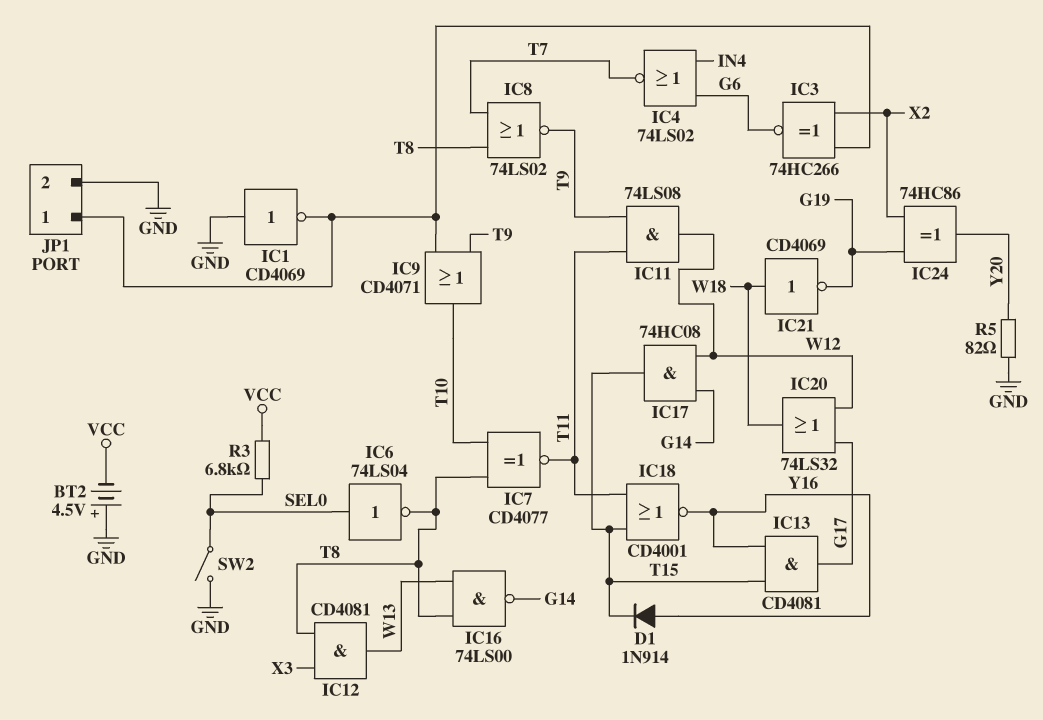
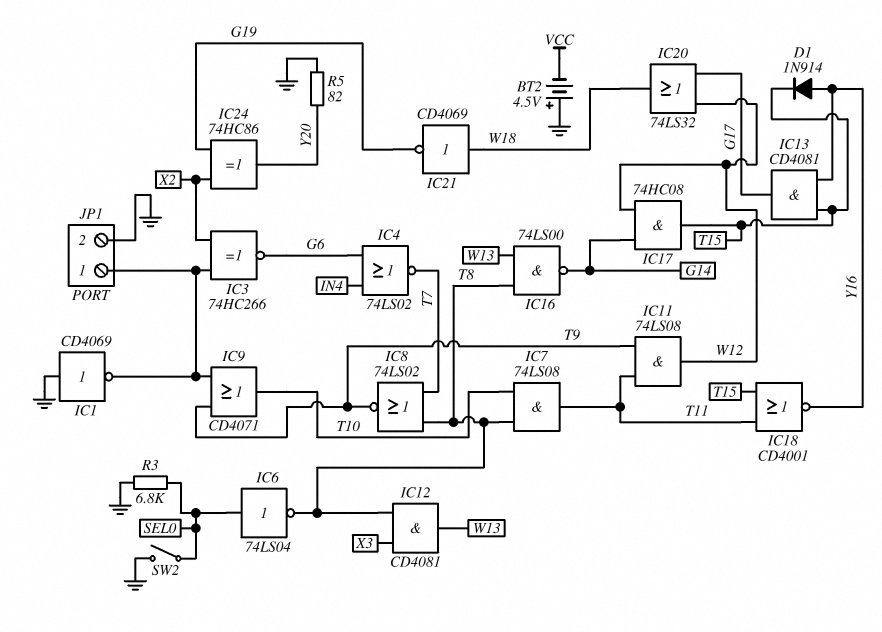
IC7: XNOR CD4077 (in T8, in T10, out T11) -> AND 74LS08 (in T8, in T10, out T11)
R3: 6.8k (SEL0, VCC) -> 6.8k (GND, SEL0)

